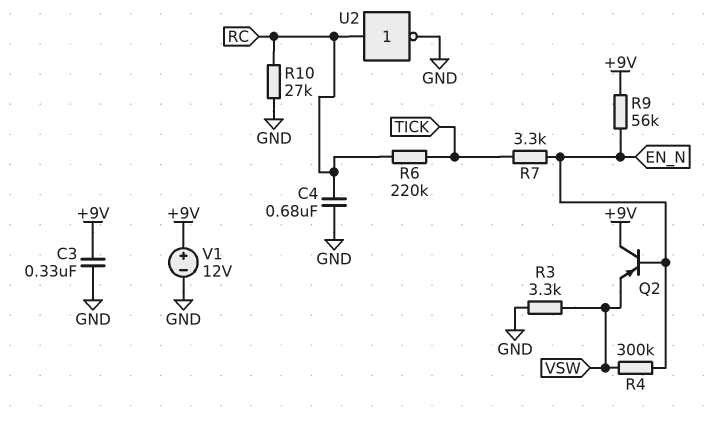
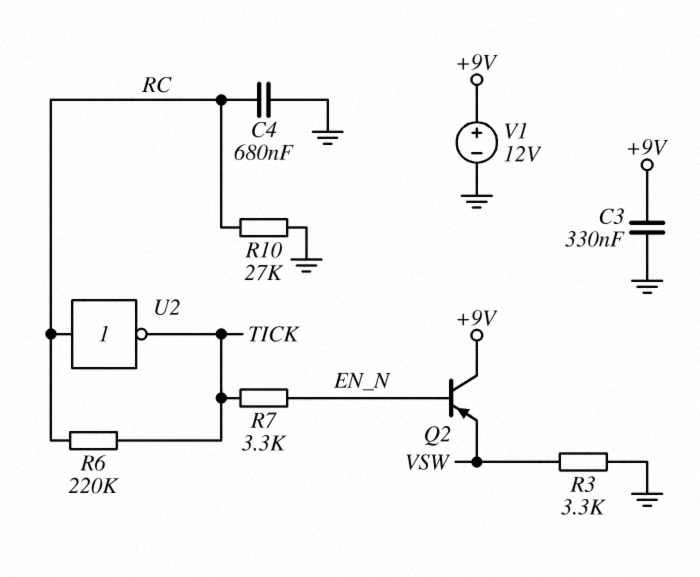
R4: 300k (EN_N, VSW) -> none
R9: 56k (+9V, EN_N) -> none
U2: NOT (in RC, out GND) -> NOT (in RC, out TICK)

